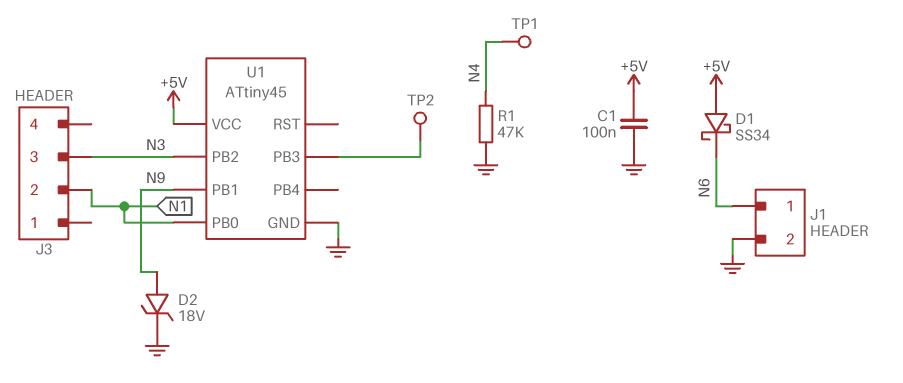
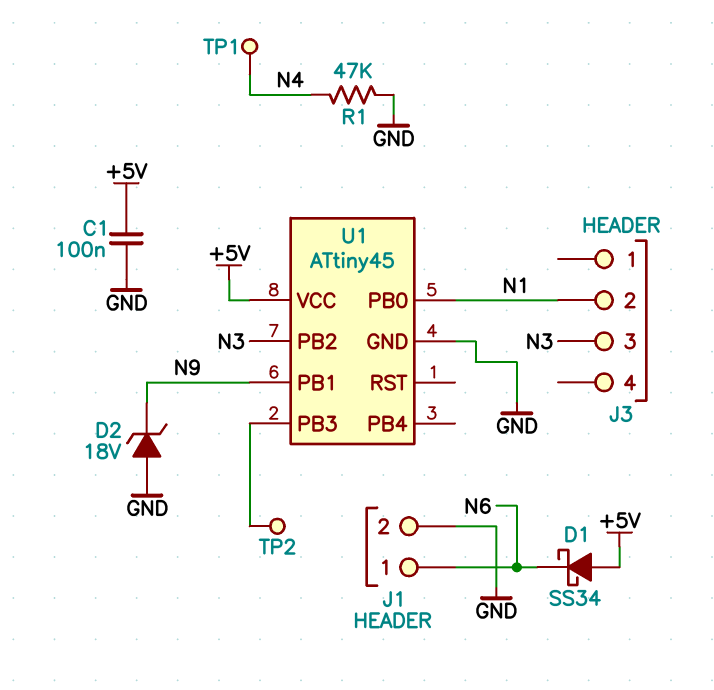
D2: zener 18V (A N9, K GND) -> zener 18V (A GND, K N9)

